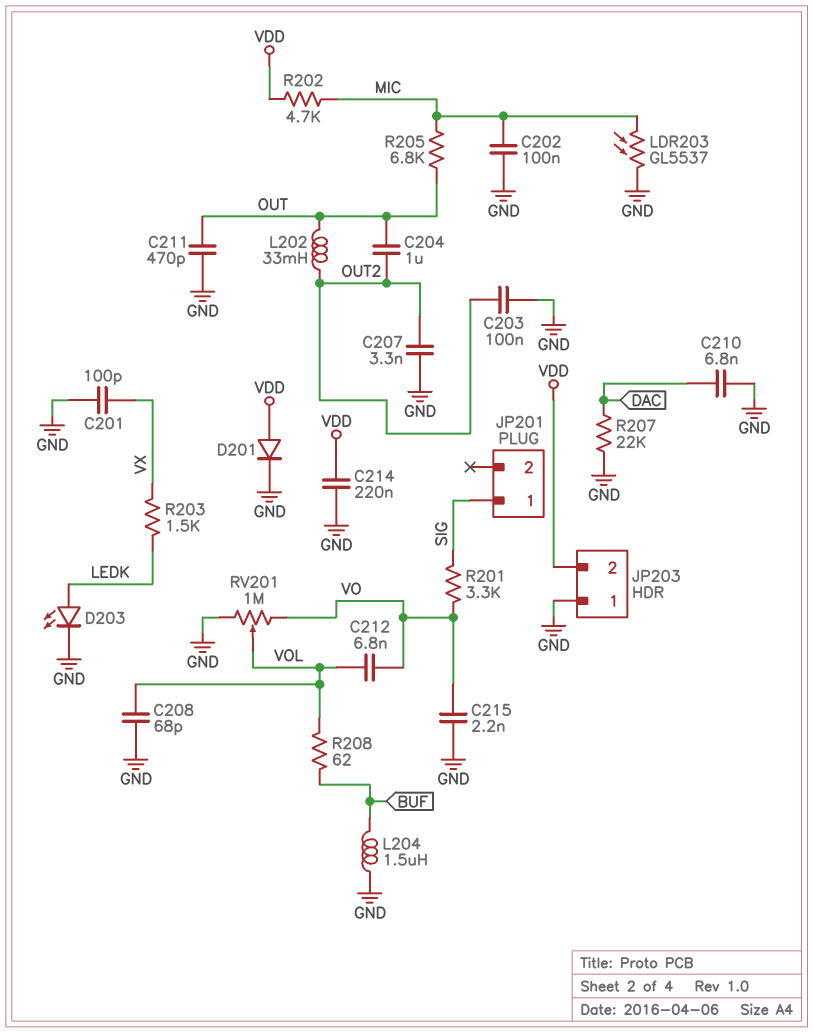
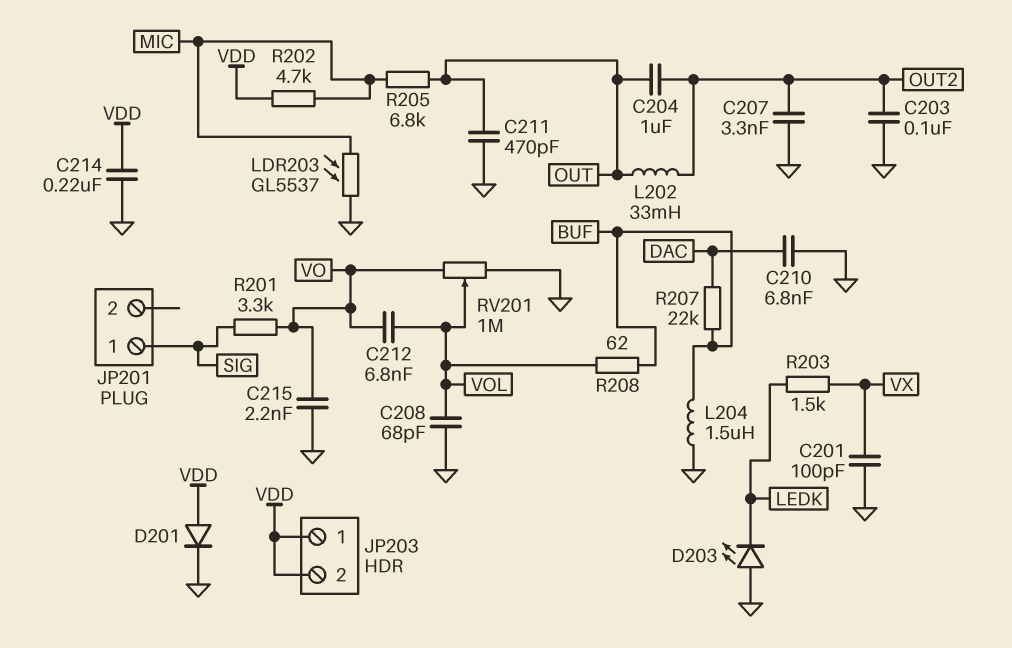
C202: 100nF (GND, MIC) -> none
D203: LED (A LEDK, K GND) -> LED (A GND, K LEDK)
JP203 pin 1: GND -> VDD
R207: 22k (DAC, GND) -> 22k (BUF, DAC)

